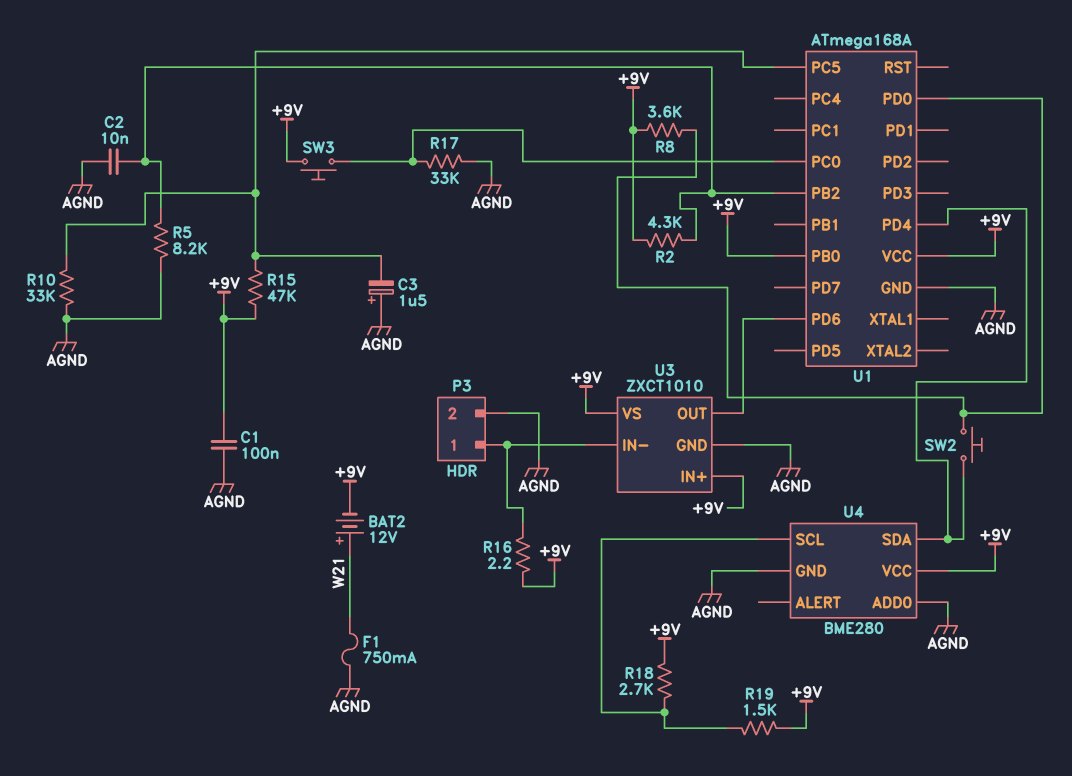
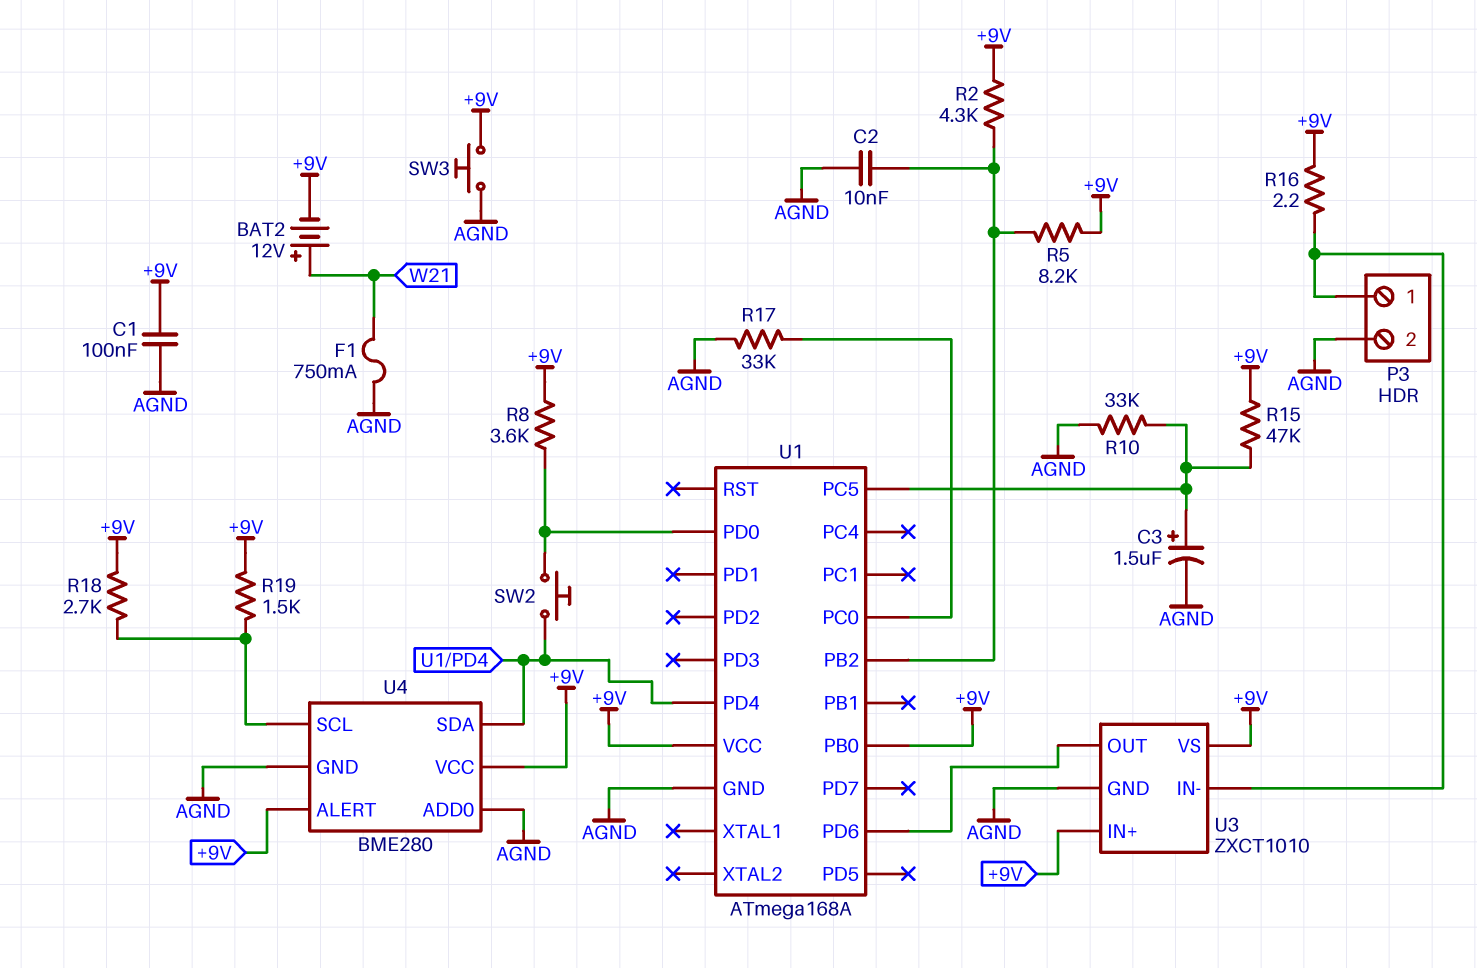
C3: 1.5uF (plus AGND, minus U1/PC5) -> 1.5uF (plus U1/PC5, minus AGND)
R5: 8.2k (AGND, U1/PB2) -> 8.2k (+9V, U1/PB2)
SW3: button (+9V, U1/PC0) -> button (+9V, AGND)
U4 pin ALERT: none -> +9V

